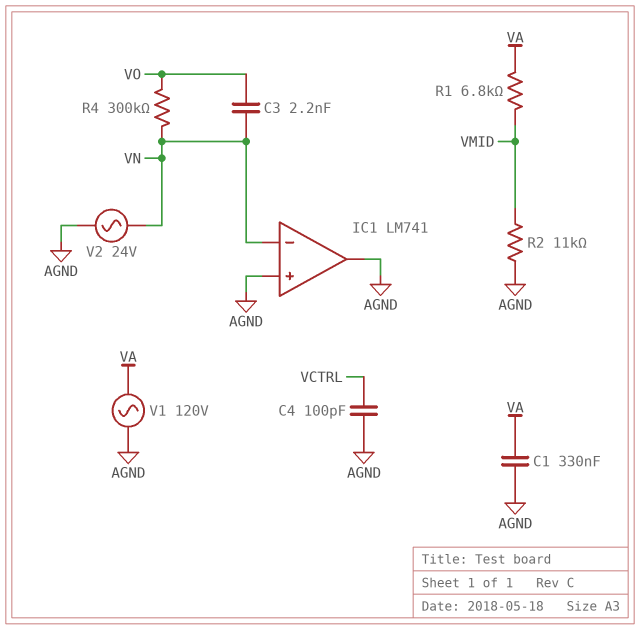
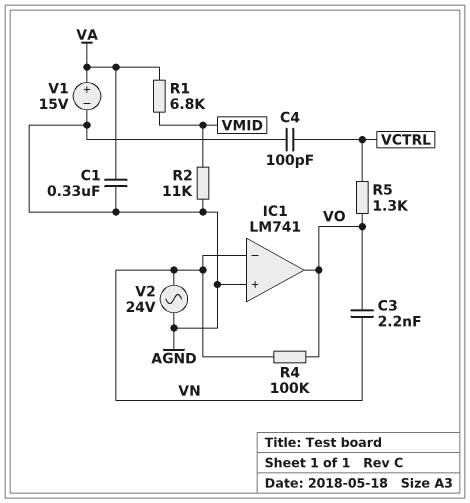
IC1 pin out: AGND -> VO
R4: 300k (VN, VO) -> 100k (VN, VO)
R5: none -> 1.3k (VCTRL, VO)
V1: AC 120V (AGND, VA) -> 15V (plus VA, minus AGND)

